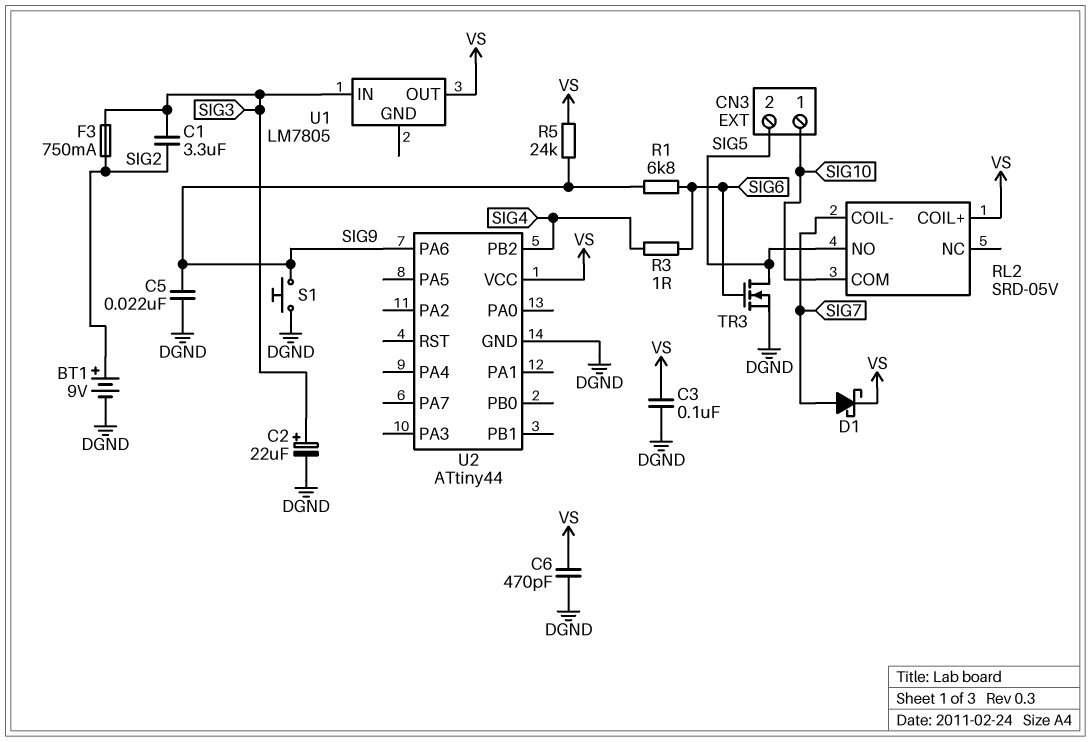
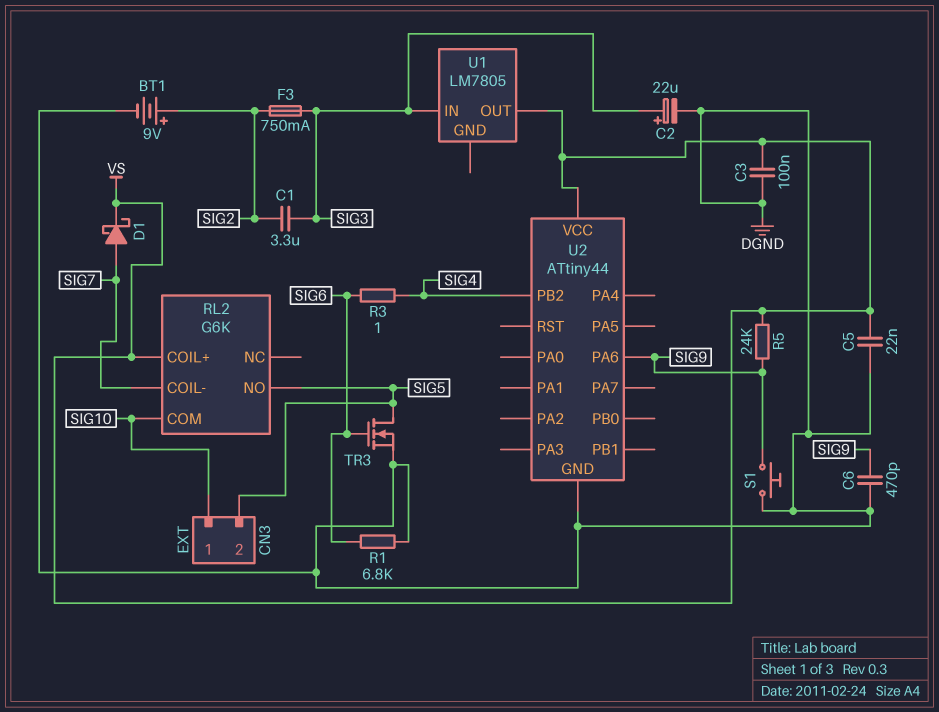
C5: 22nF (DGND, SIG9) -> 22nF (DGND, VS)
C6: 470pF (DGND, VS) -> 470pF (DGND, SIG9)
R1: 6.8k (SIG6, SIG9) -> 6.8k (DGND, SIG6)
RL2: SRD-05V -> G6K

